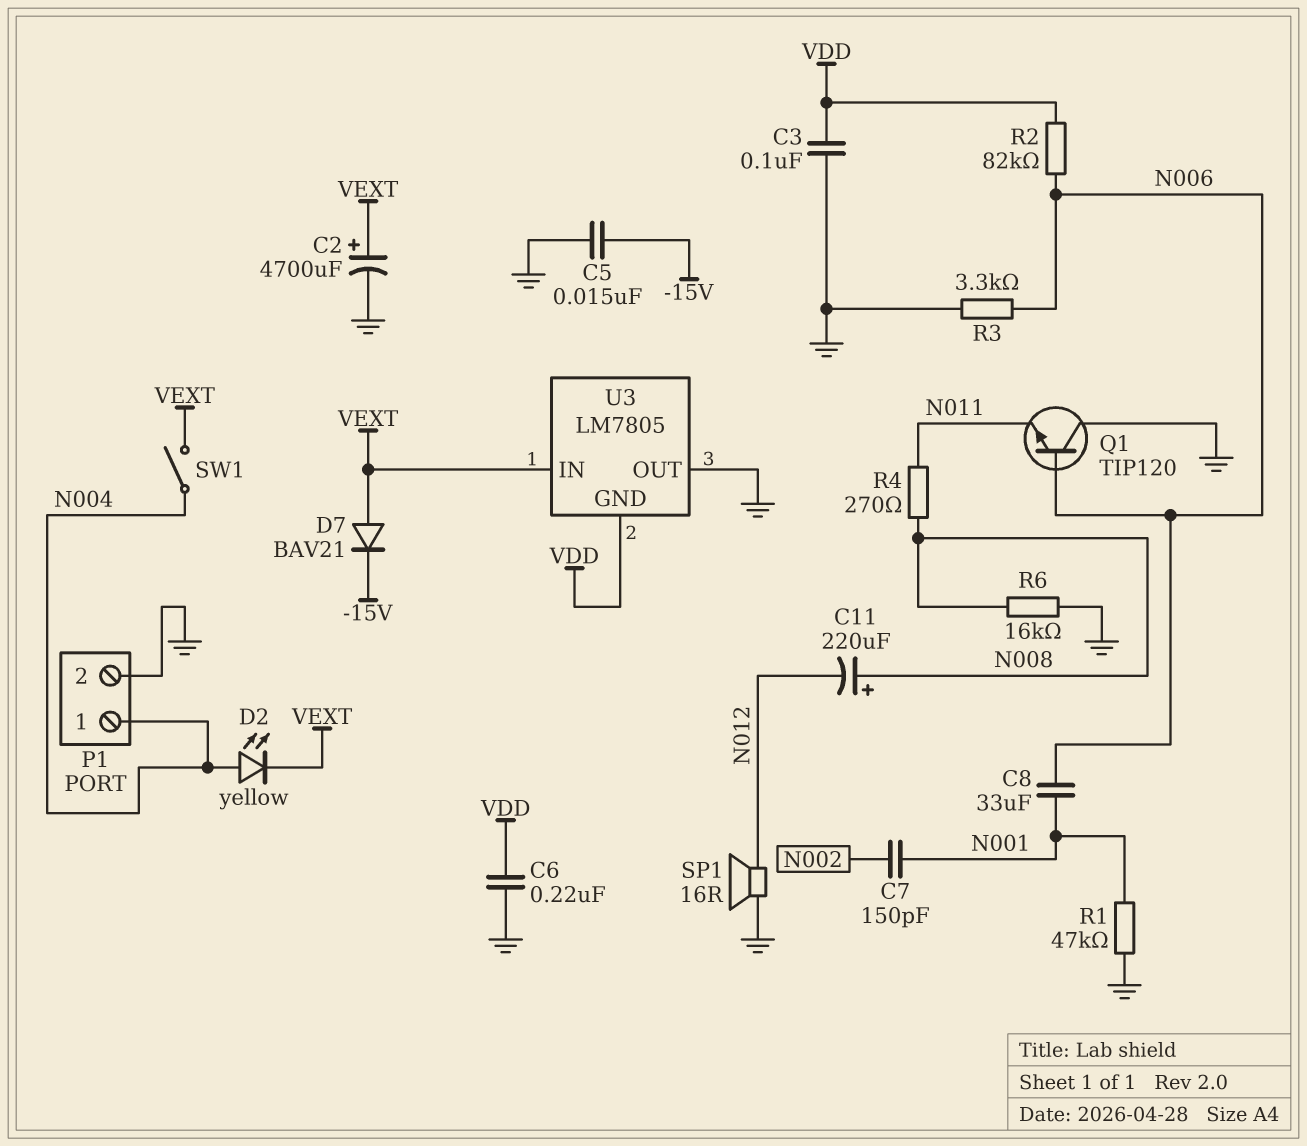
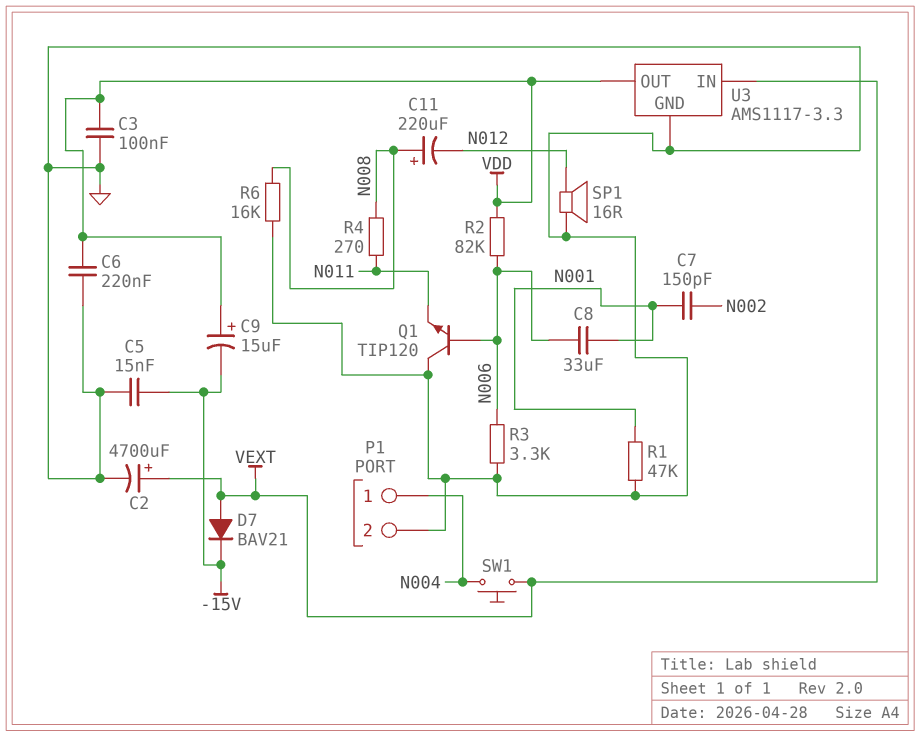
C9: none -> 15uF (plus VDD, minus -15V)
D2: LED yellow (A N004, K VEXT) -> none
SW1: switch (N004, VEXT) -> button (N004, VEXT)
U3: LM7805 -> AMS1117-3.3
U3 pin GND: VDD -> GND
U3 pin OUT: GND -> VDD

